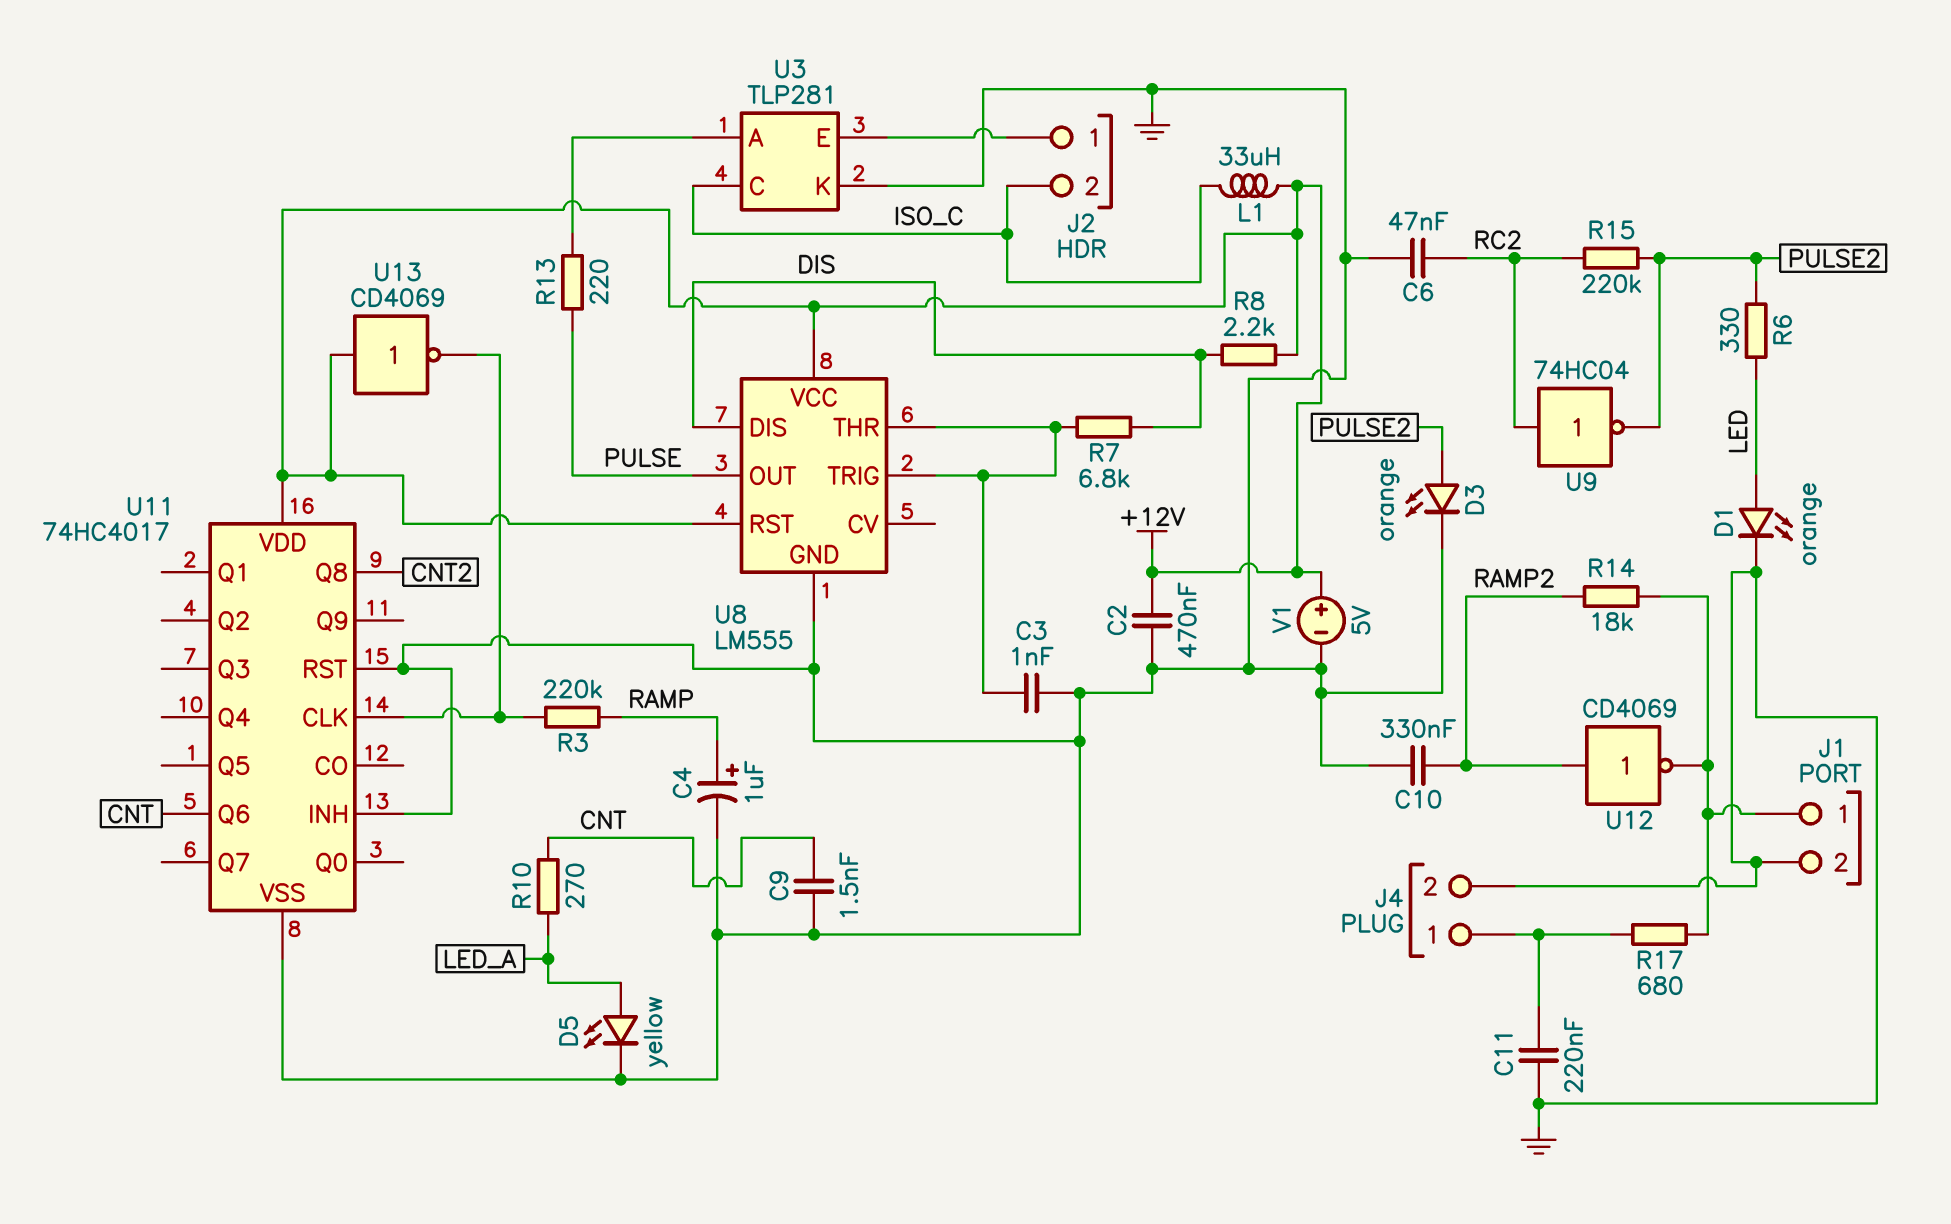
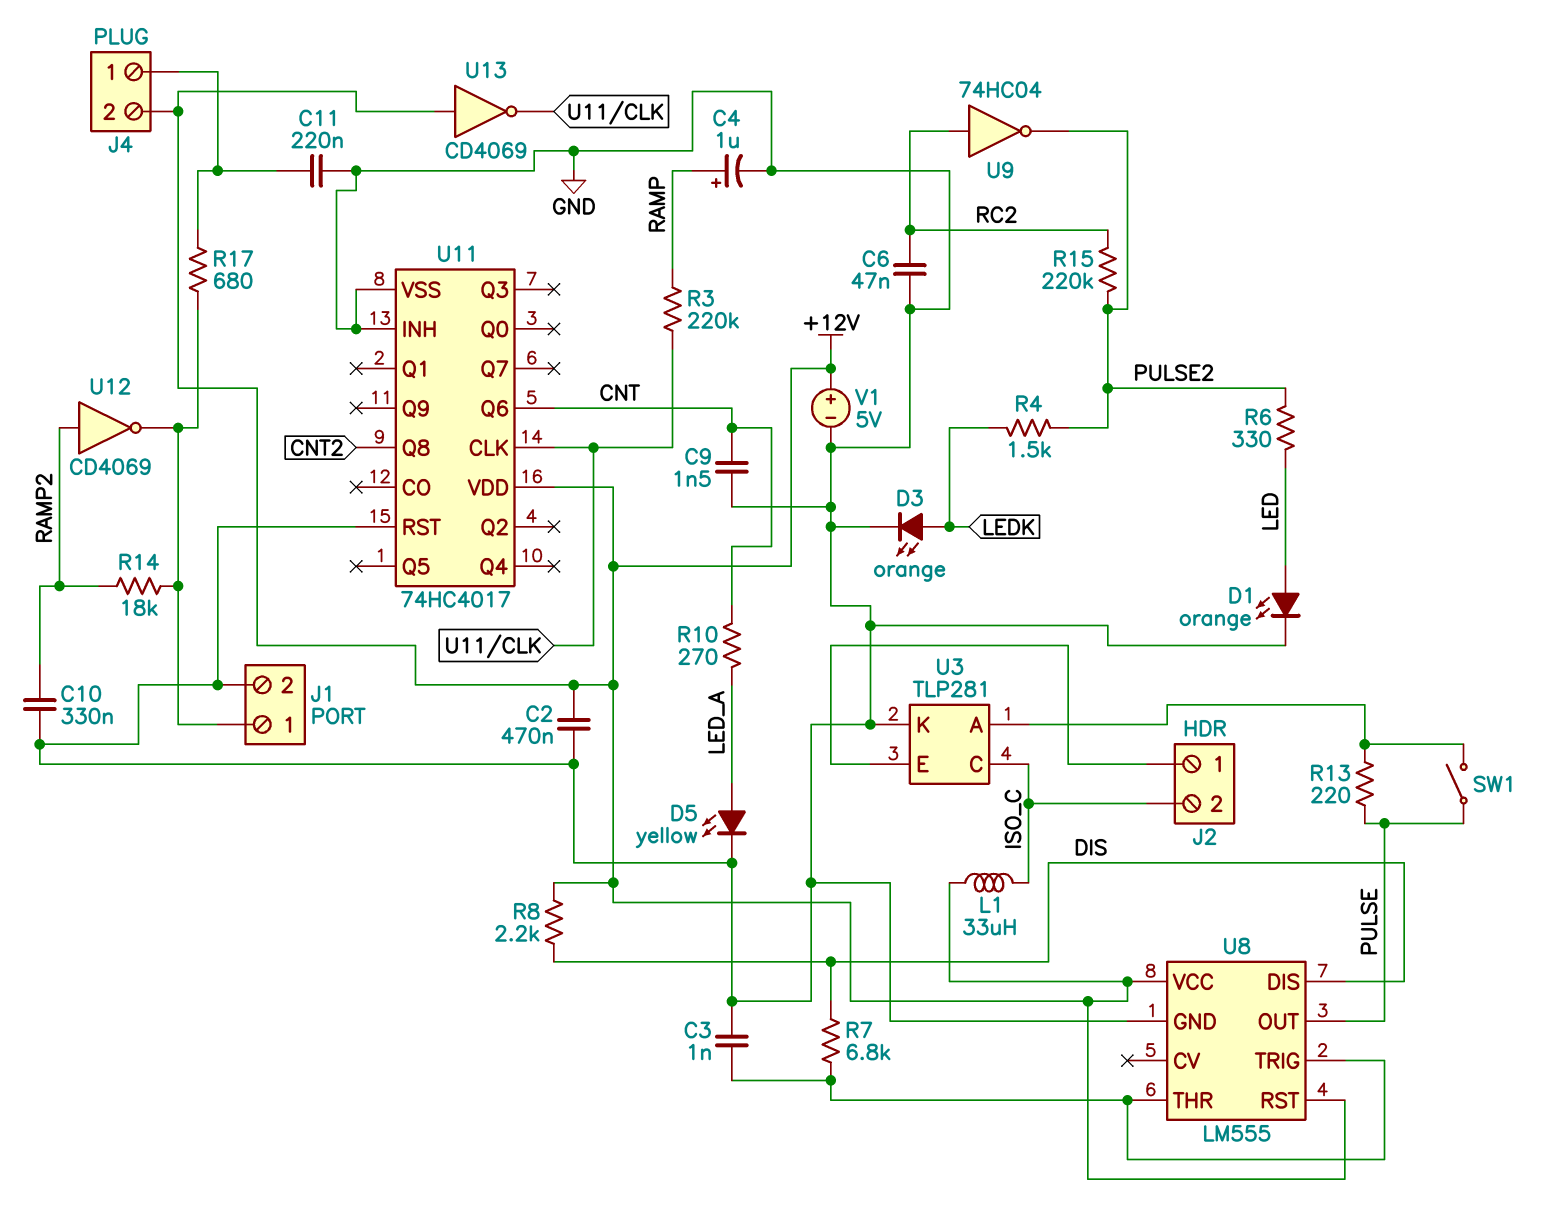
D3: LED orange (A PULSE2, K GND) -> LED orange (A LEDK, K GND)
J4 pin 2: GND -> +12V
R4: none -> 1.5k (LEDK, PULSE2)
SW1: none -> switch (PULSE, U3/A)

